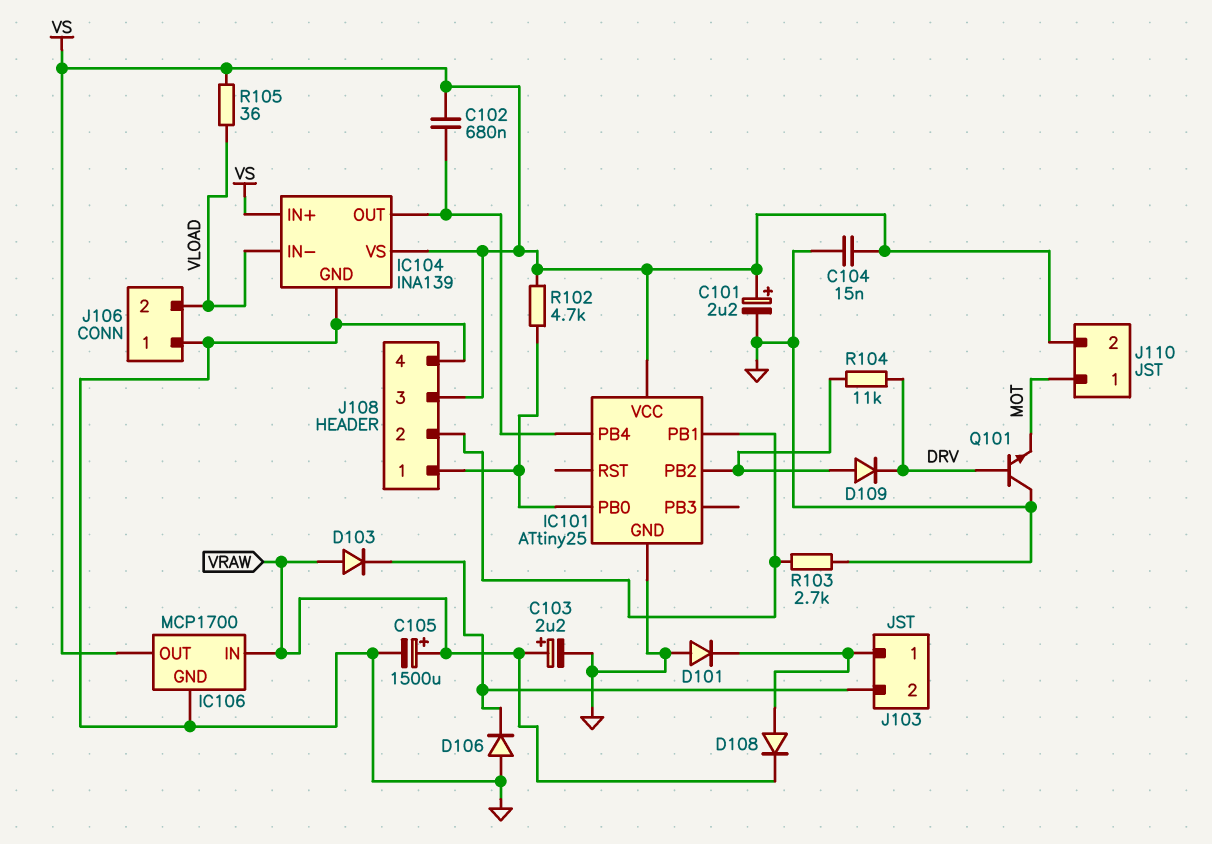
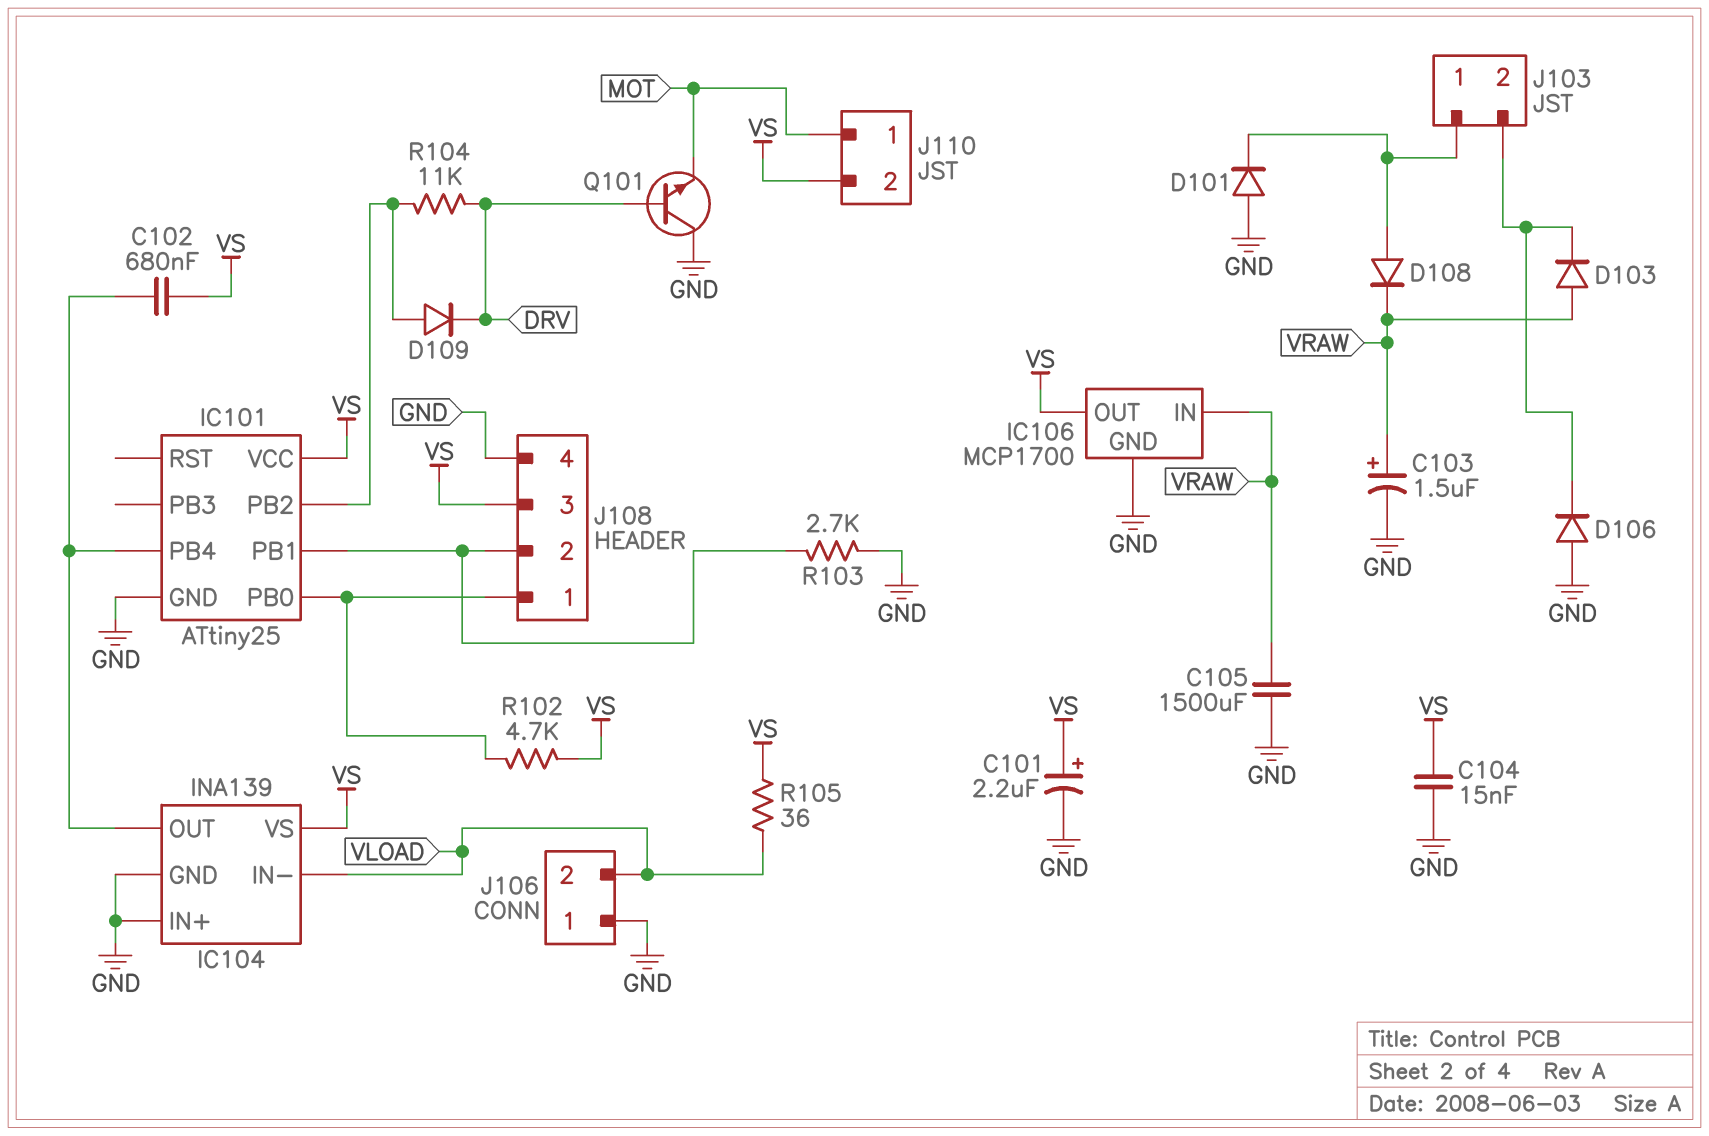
C103: 2.2uF (plus VRAW, minus GND) -> 1.5uF (plus VRAW, minus GND)
C105: 1500uF (plus VRAW, minus GND) -> 1500uF (GND, VRAW)
IC104 pin IN+: VS -> GND

